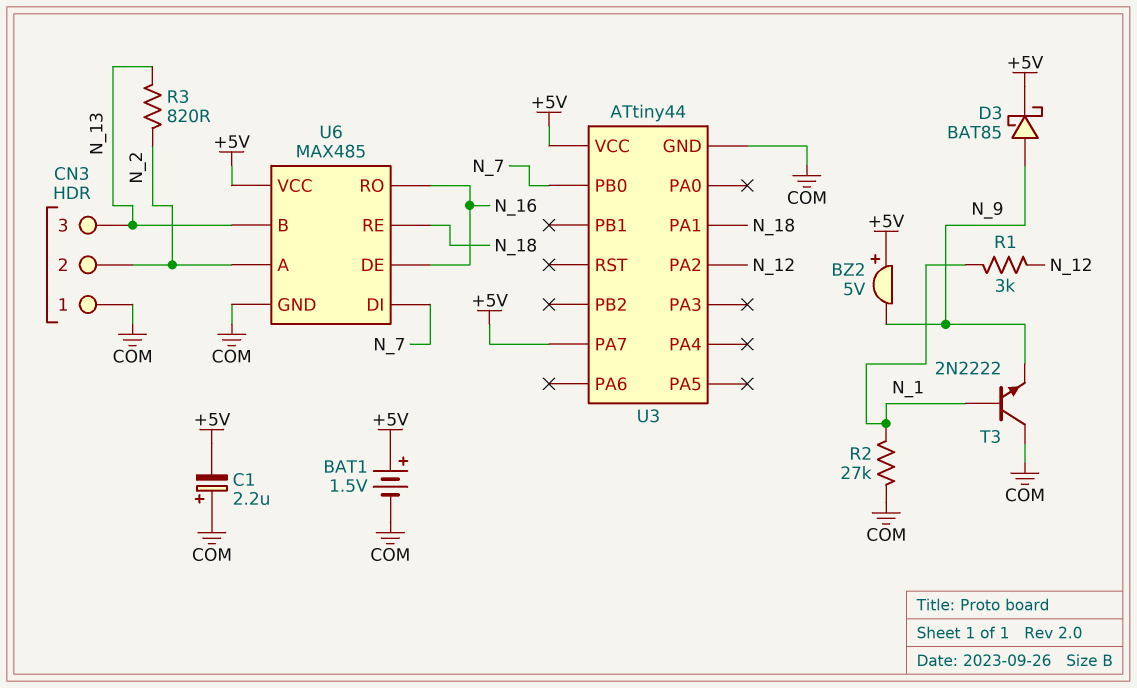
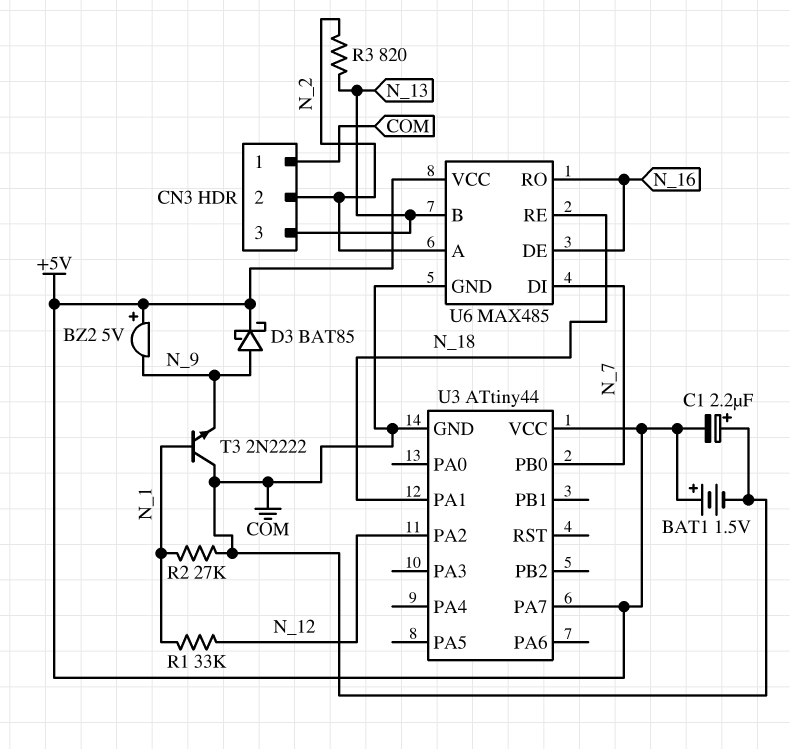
R1: 3k (N_1, N_12) -> 33k (N_1, N_12)

